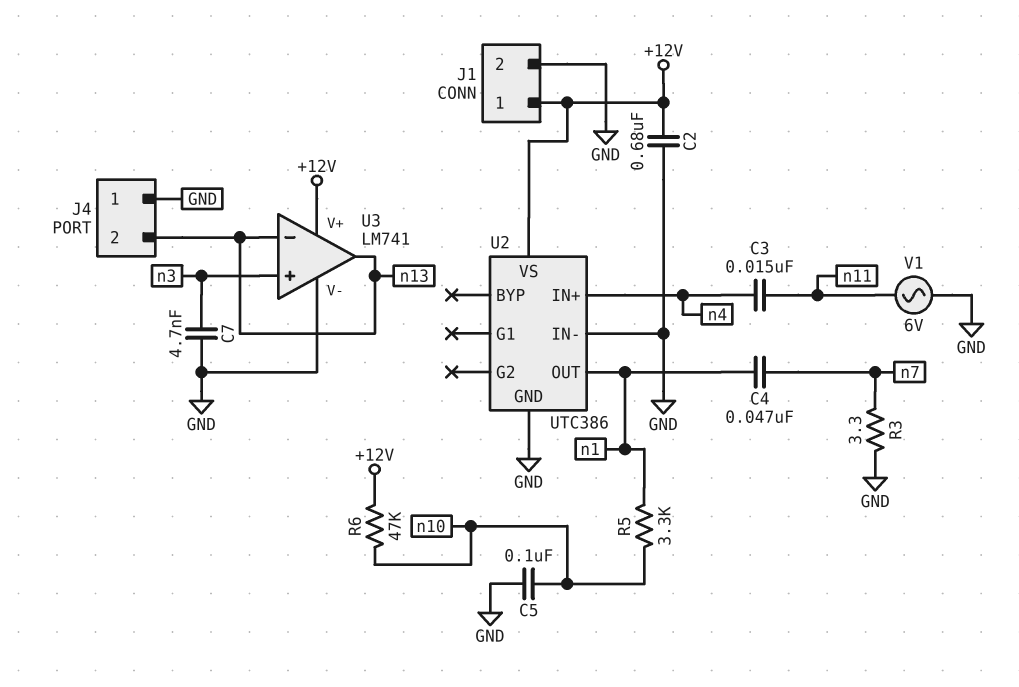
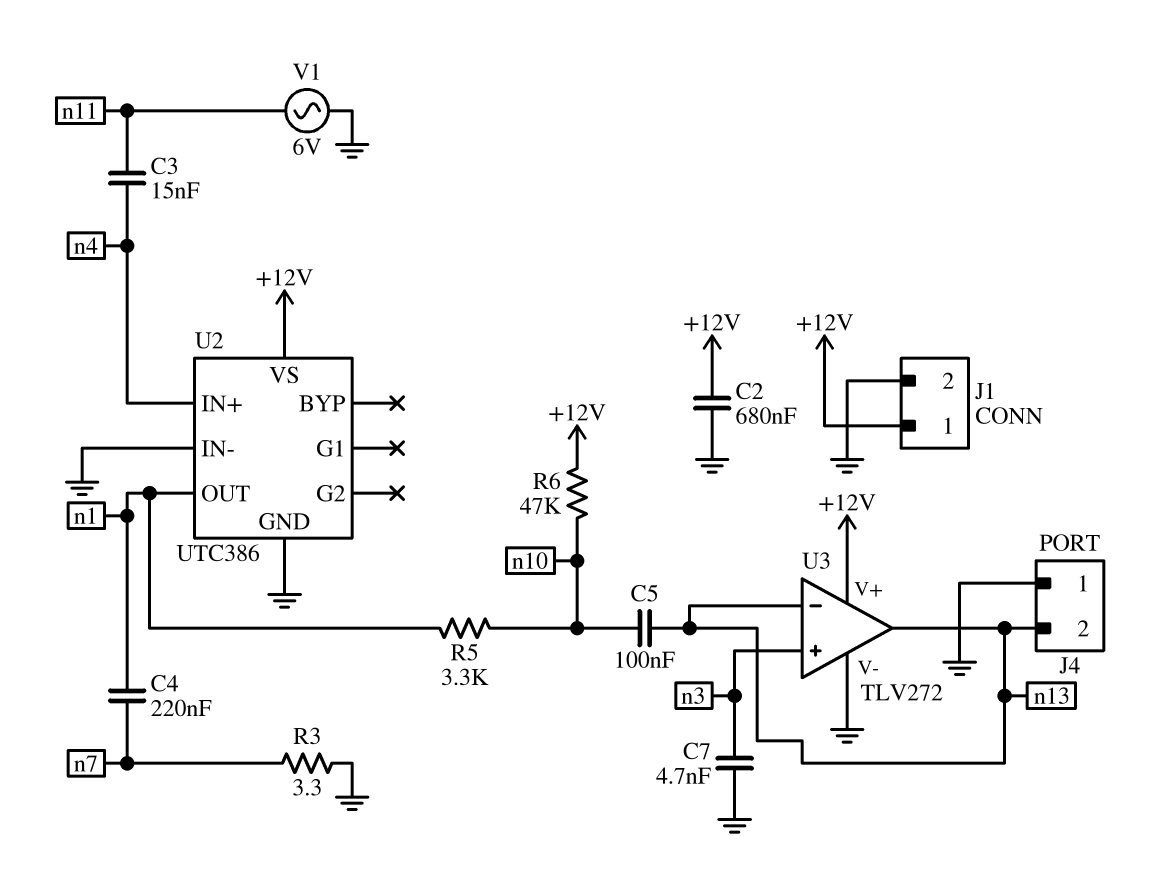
C4: 47nF (n1, n7) -> 220nF (n1, n7)
C5: 100nF (GND, n10) -> 100nF (n10, n13)
U3: LM741 -> TLV272

